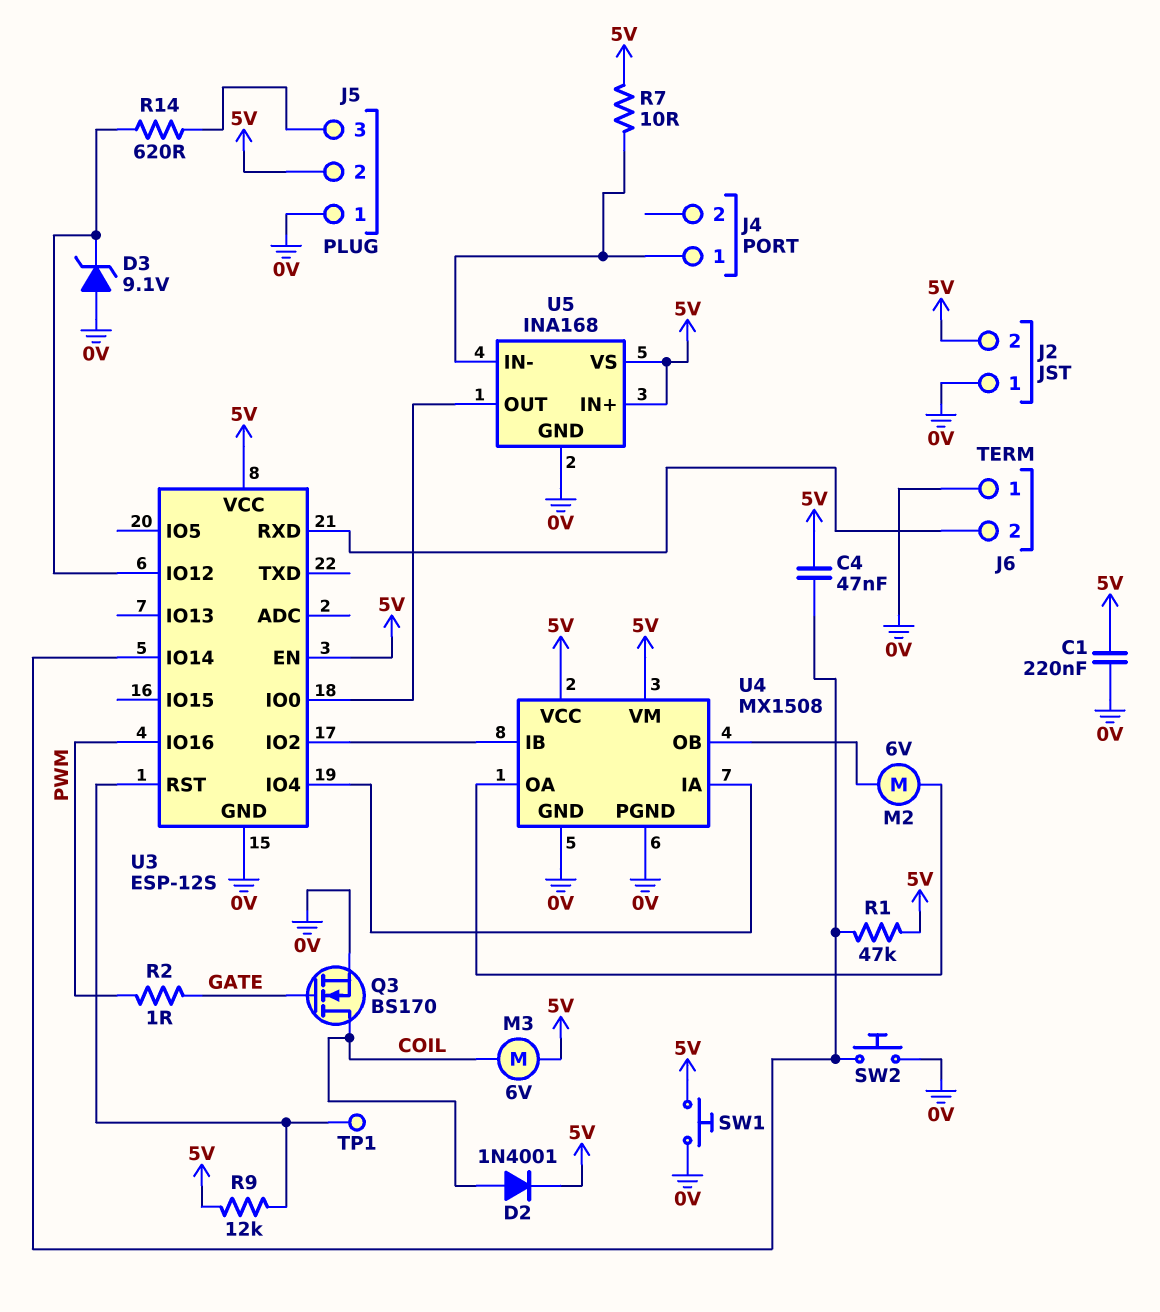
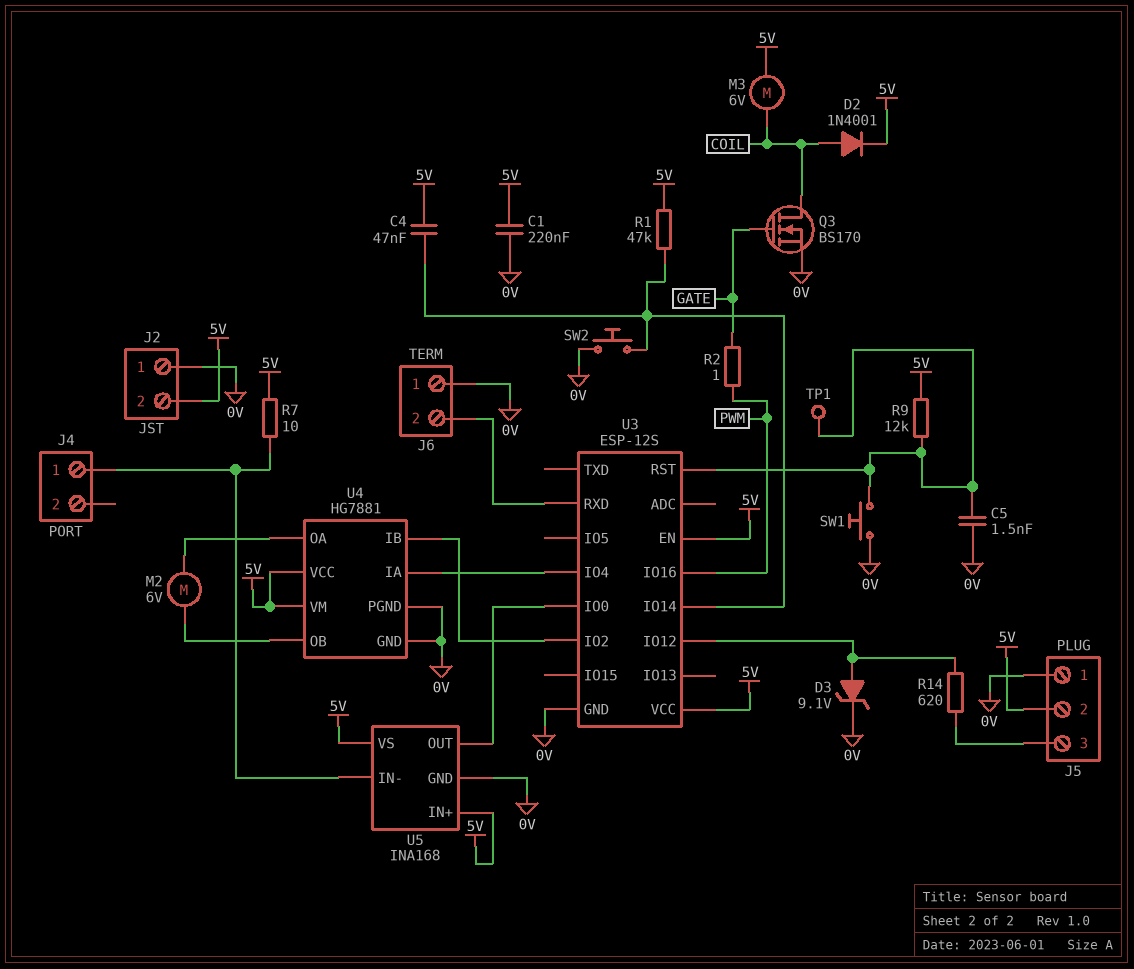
C5: none -> 1.5nF (0V, U3/RST)
D3: zener 9.1V (A 0V, K U3/IO12) -> zener 9.1V (A U3/IO12, K 0V)
SW1: button (0V, 5V) -> button (0V, U3/RST)
U4: MX1508 -> HG7881

